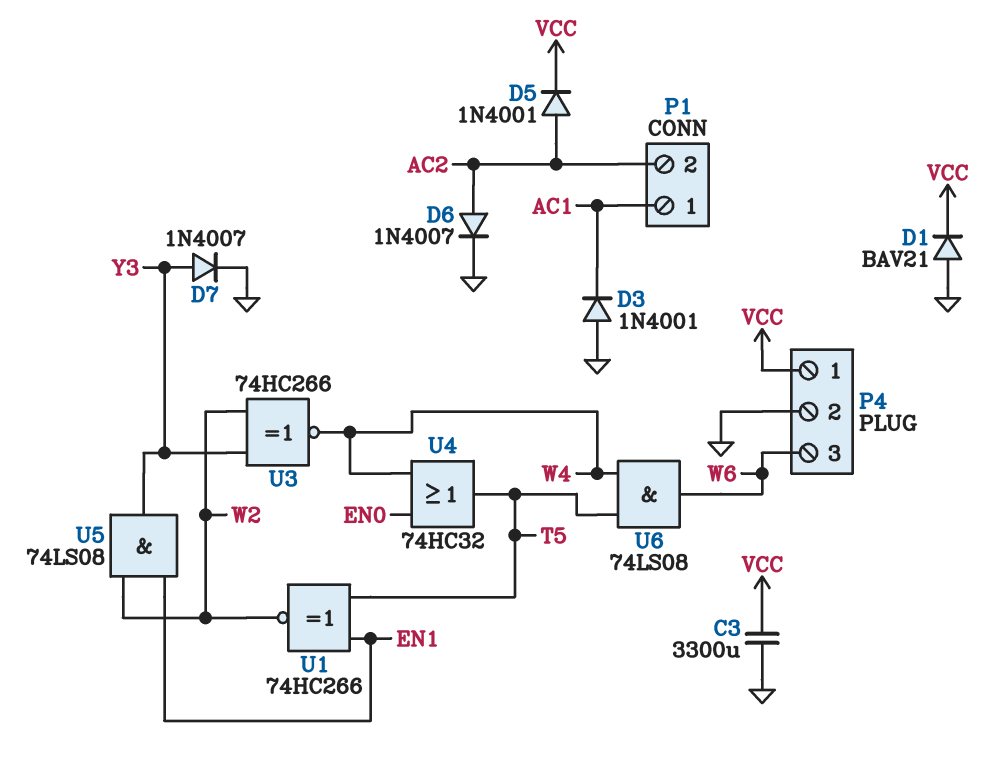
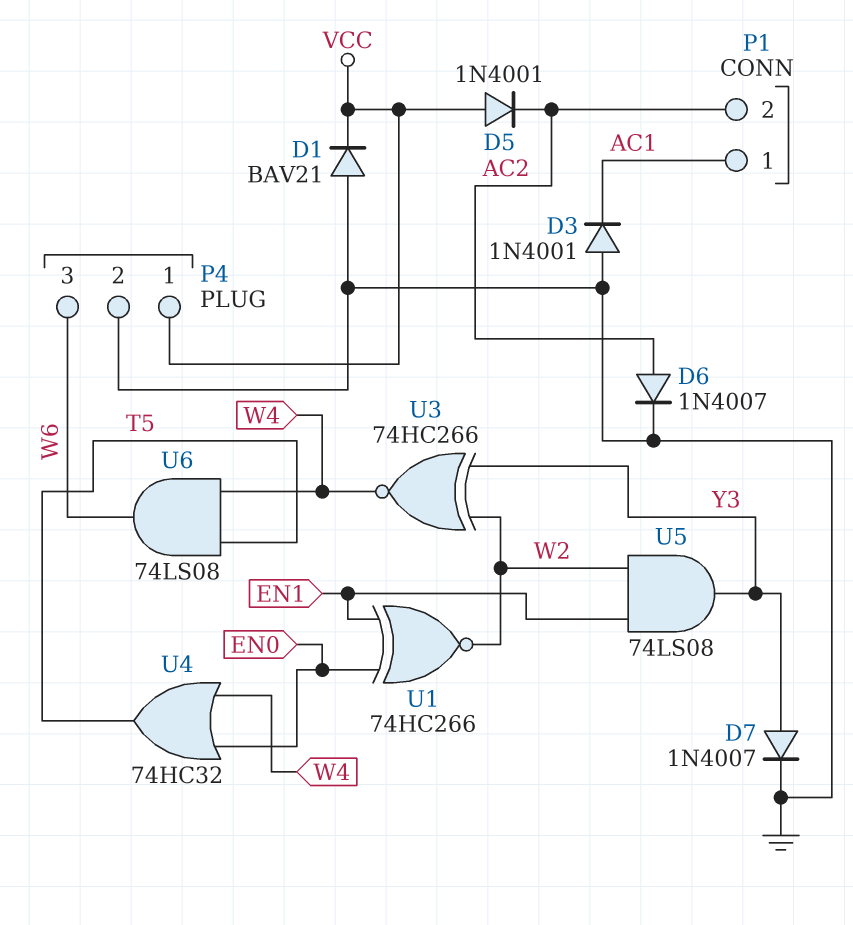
C3: 3300uF (GND, VCC) -> none
D5: diode 1N4001 (A AC2, K VCC) -> diode 1N4001 (A VCC, K AC2)
U1: XNOR 74HC266 (in EN1, in T5, out W2) -> XNOR 74HC266 (in EN0, in EN1, out W2)

